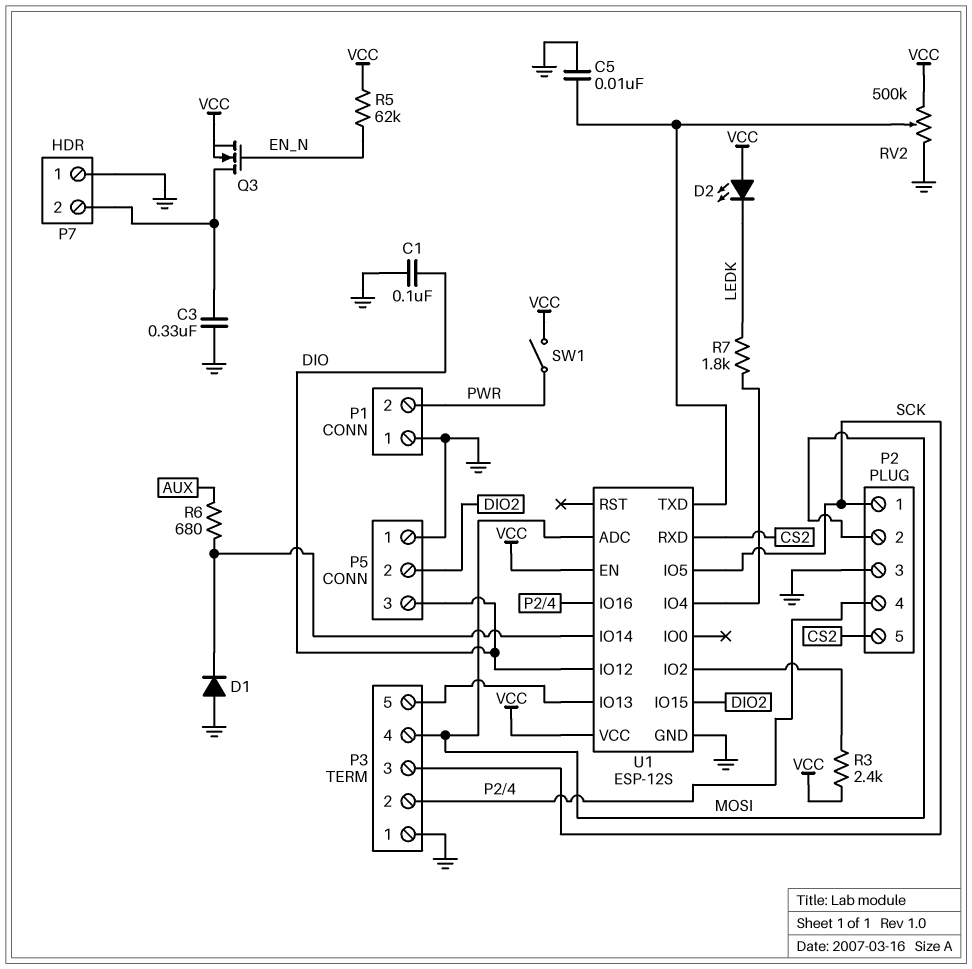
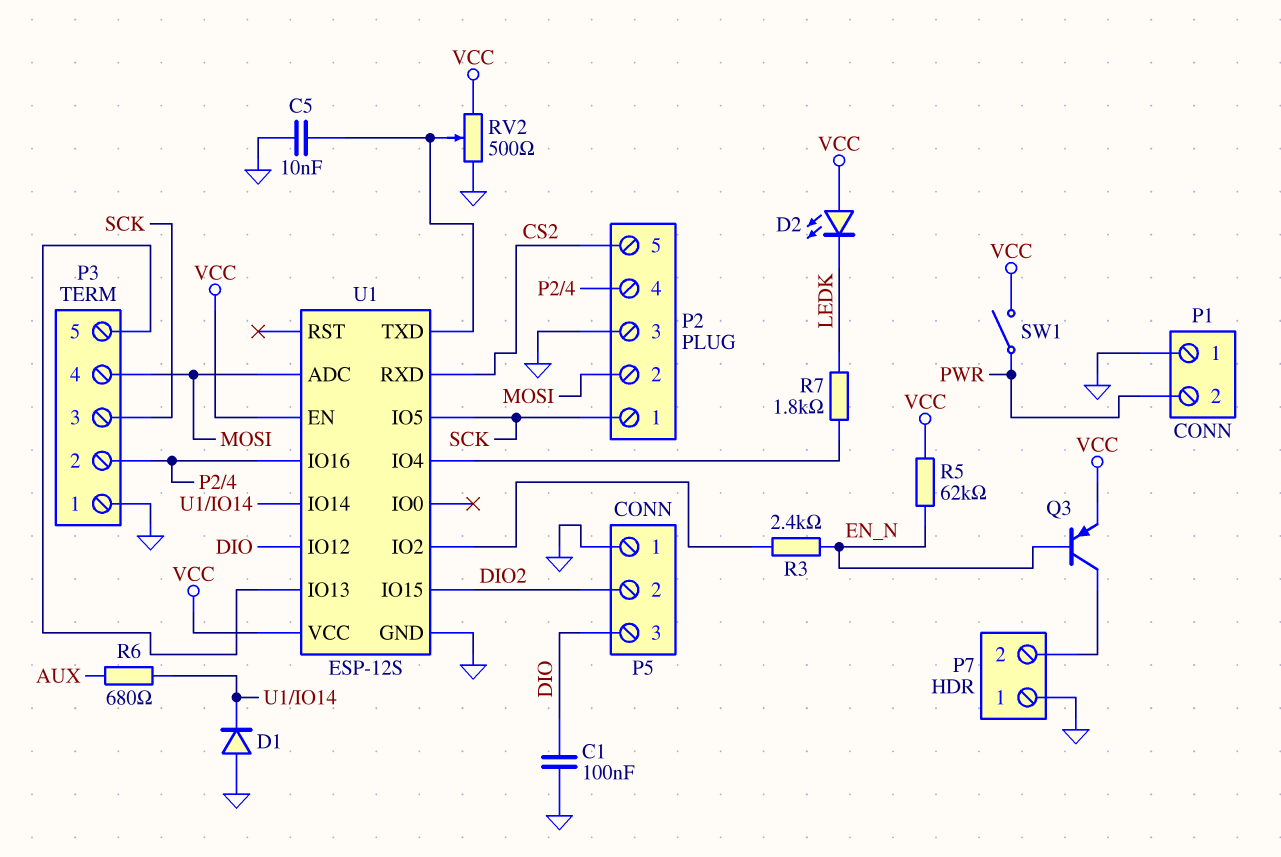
C3: 330nF (GND, P7/2) -> none
Q3: NMOS (G EN_N, D P7/2, S VCC) -> PNP (B EN_N, C P7/2, E VCC)
R3: 2.4k (U1/IO2, VCC) -> 2.4k (EN_N, U1/IO2)
RV2: 500k (GND, VCC, wiper U1/TXD) -> 500 (GND, VCC, wiper U1/TXD)

